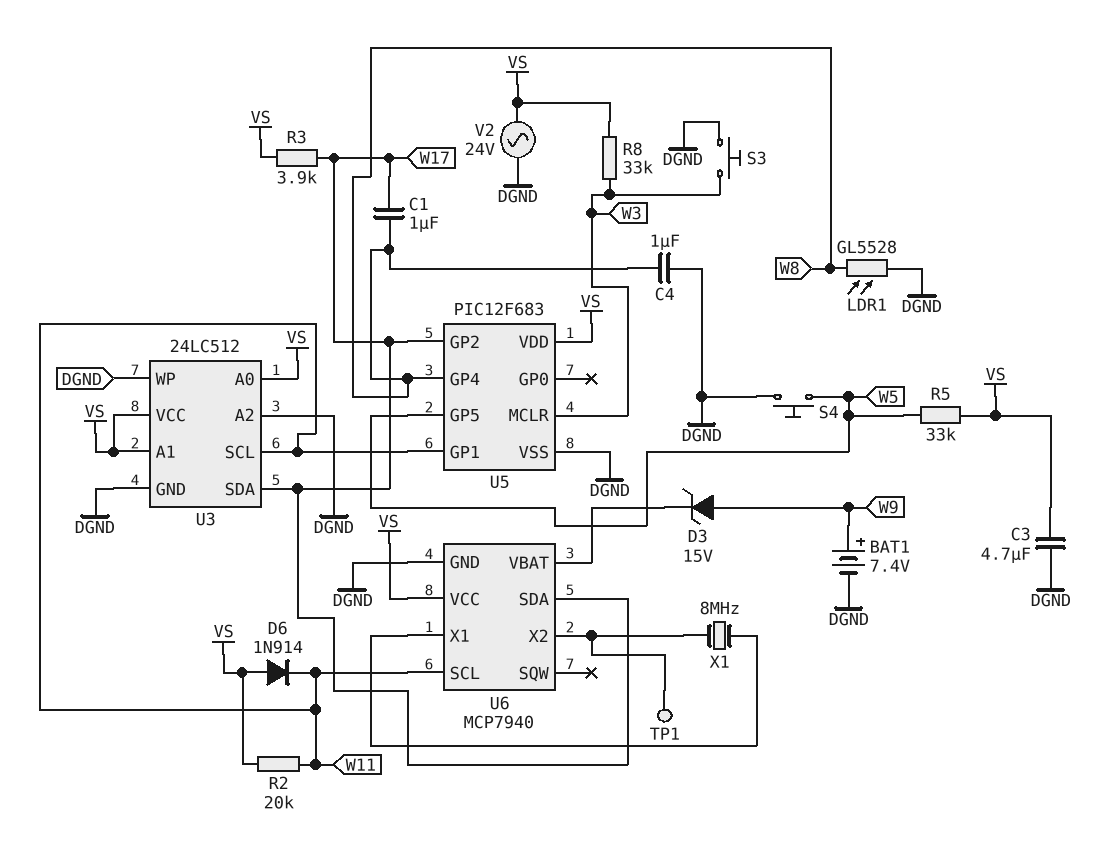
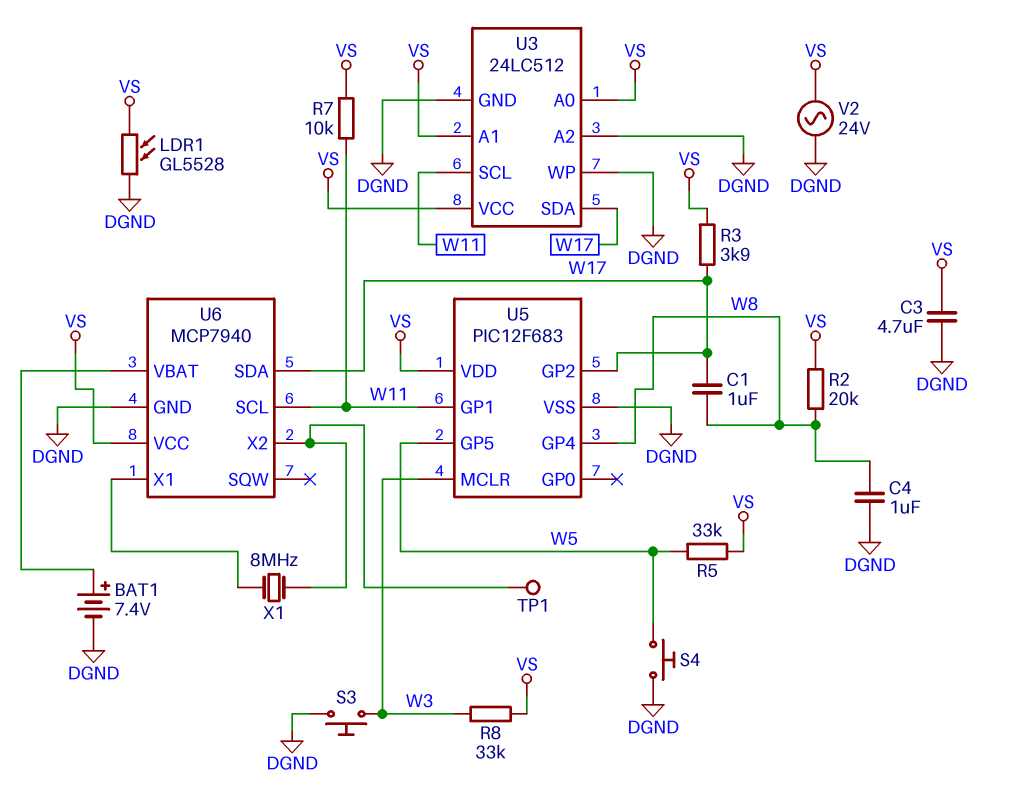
BAT1: 7.4V (plus W9, minus DGND) -> 7.4V (plus U6/VBAT, minus DGND)
D3: zener 15V (A W9, K U6/VBAT) -> none
D6: diode 1N914 (A VS, K W11) -> none
LDR1: GL5528 (DGND, W8) -> GL5528 (DGND, VS)
R2: 20k (VS, W11) -> 20k (VS, W8)
R7: none -> 10k (VS, W11)

